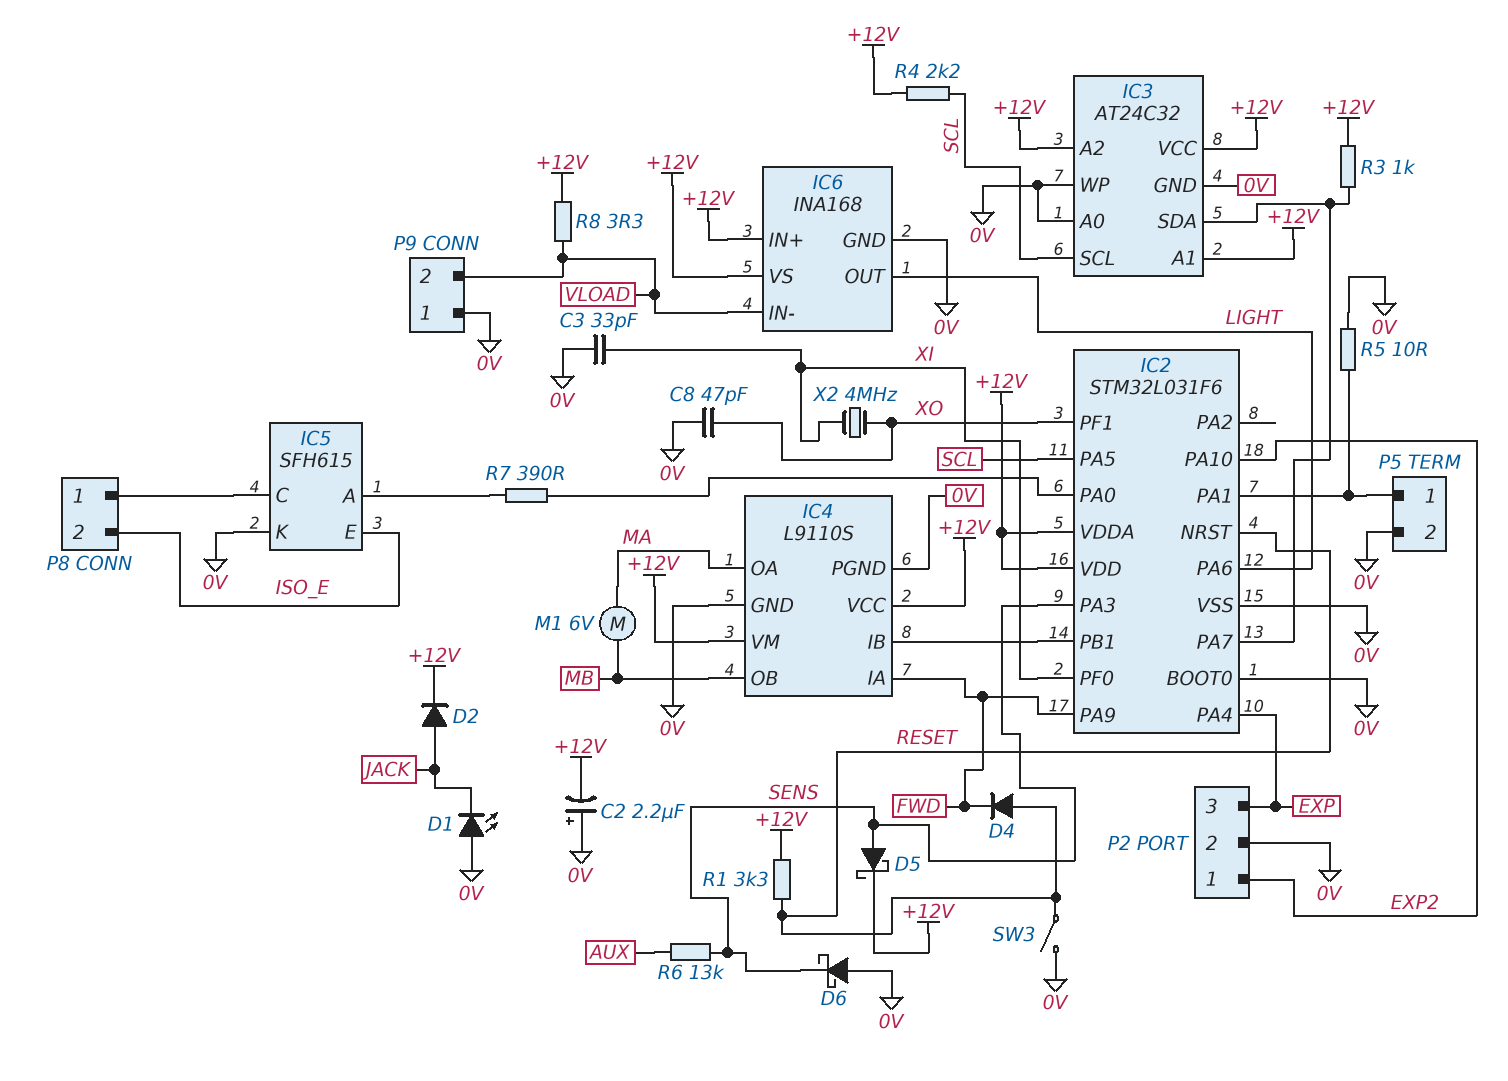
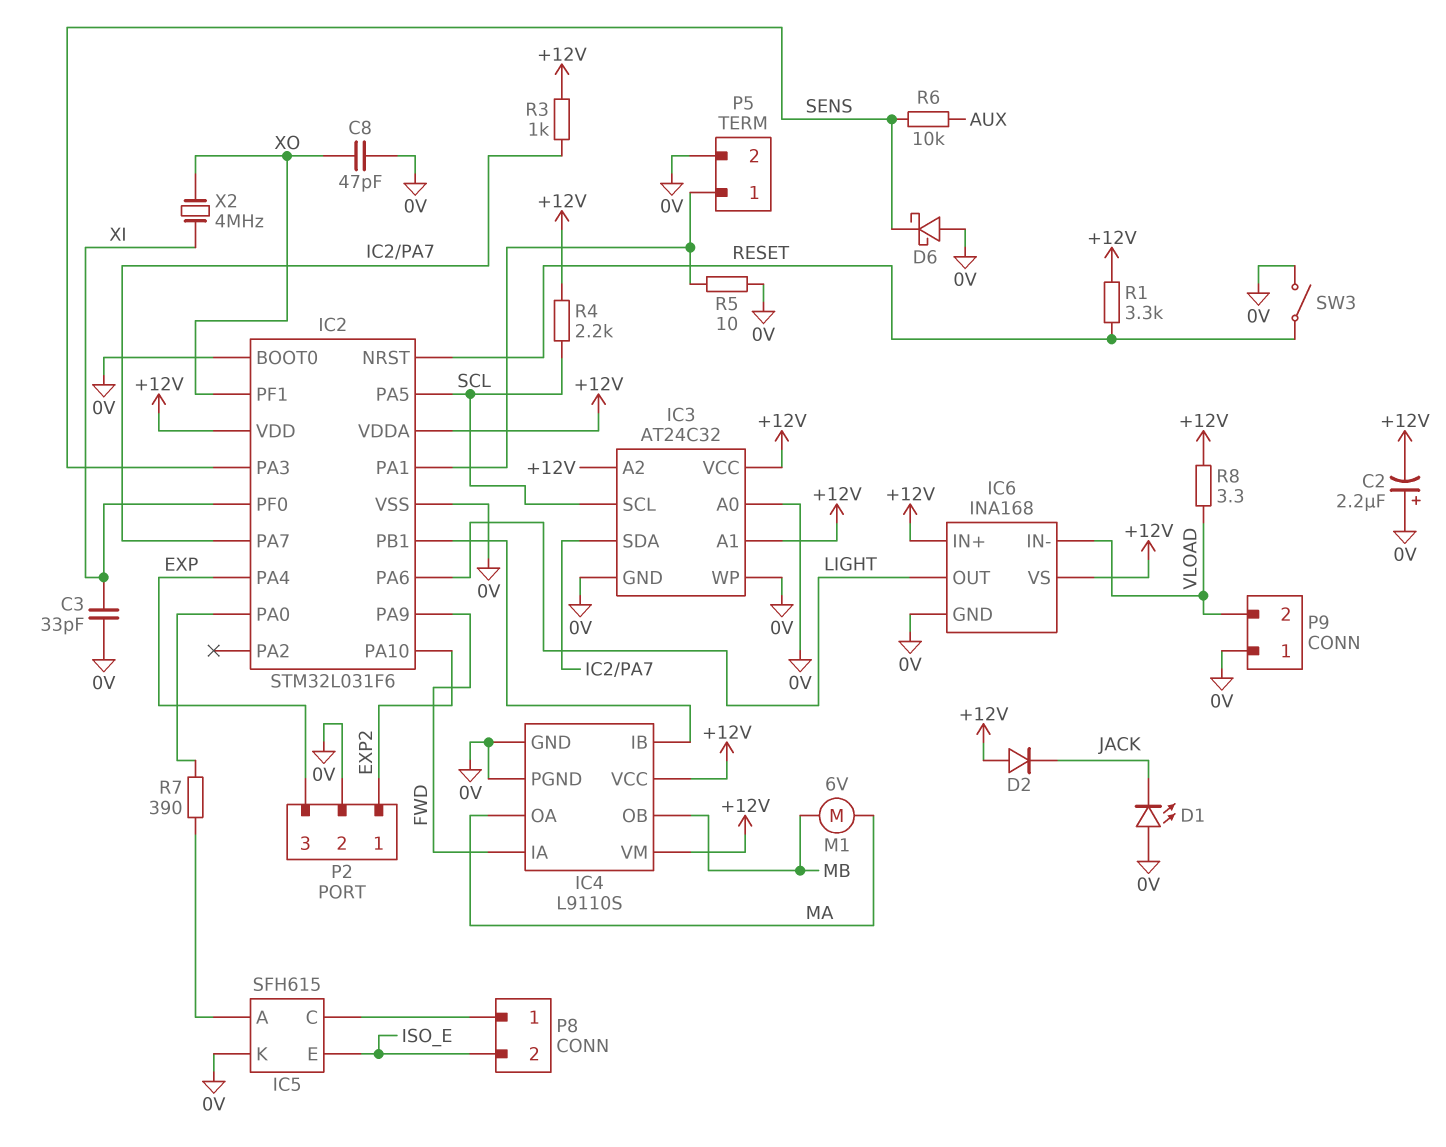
D2: diode (A JACK, K +12V) -> diode (A +12V, K JACK)
D4: diode (A RESET, K FWD) -> none
D5: schottky (A SENS, K +12V) -> none
R6: 13k (AUX, SENS) -> 10k (AUX, SENS)

